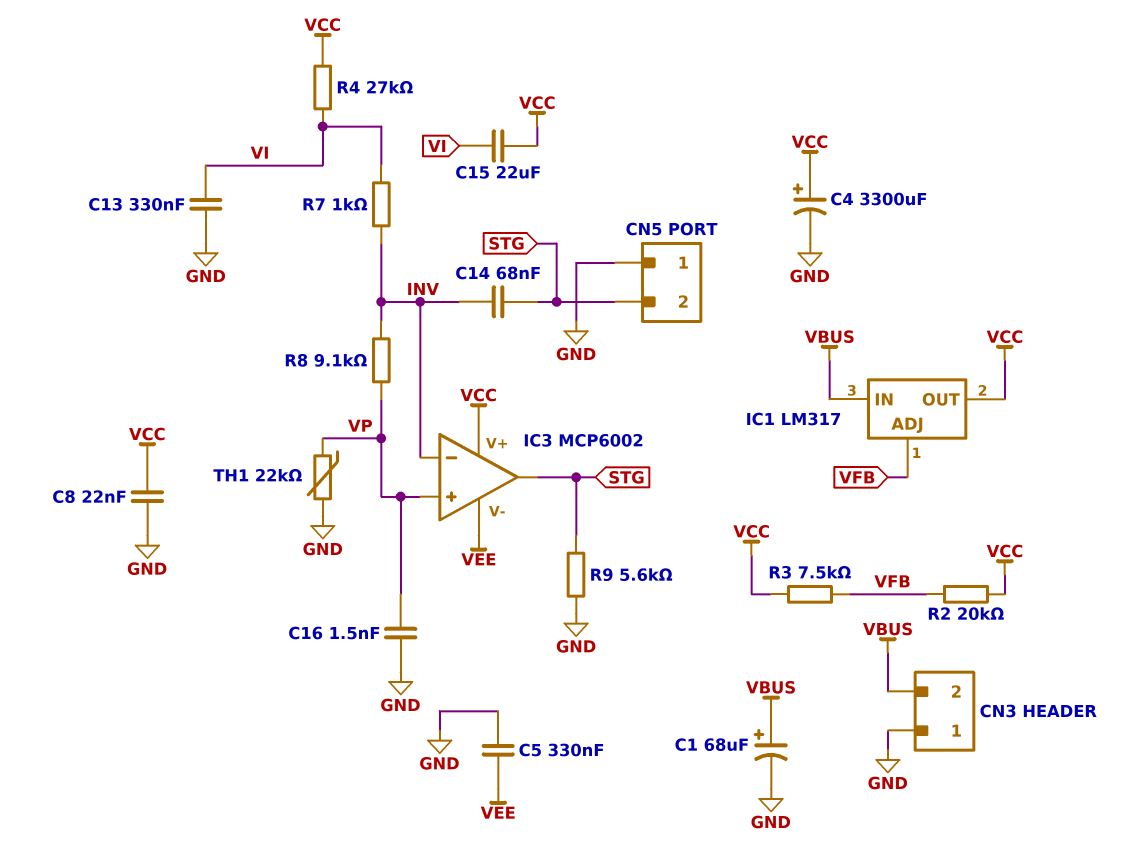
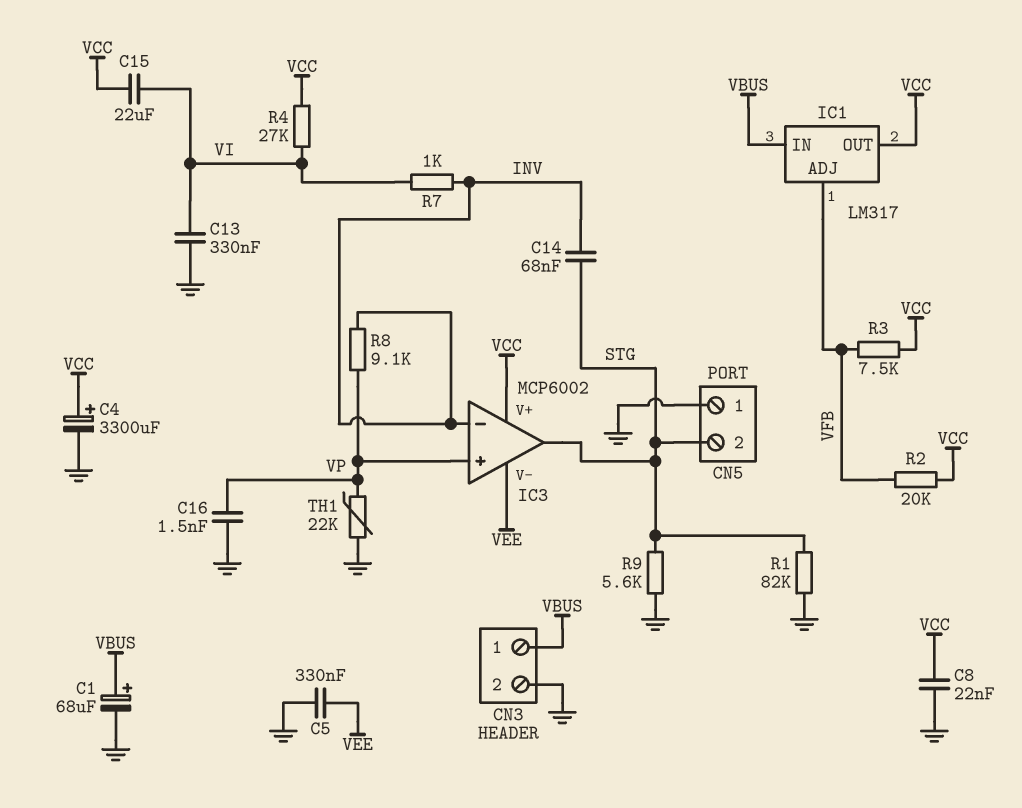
CN3 pin 1: GND -> VBUS
CN3 pin 2: VBUS -> GND
R1: none -> 82k (GND, STG)

